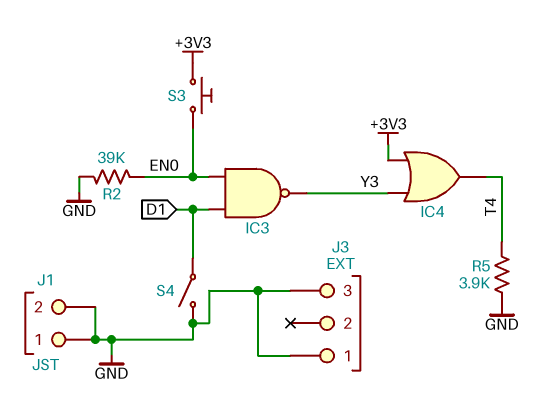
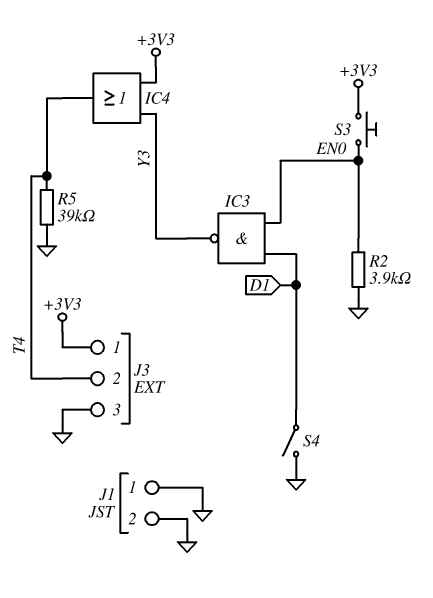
J3 pin 1: GND -> +3V3
J3 pin 2: none -> T4
R2: 39k (EN0, GND) -> 3.9k (EN0, GND)
R5: 3.9k (GND, T4) -> 39k (GND, T4)

